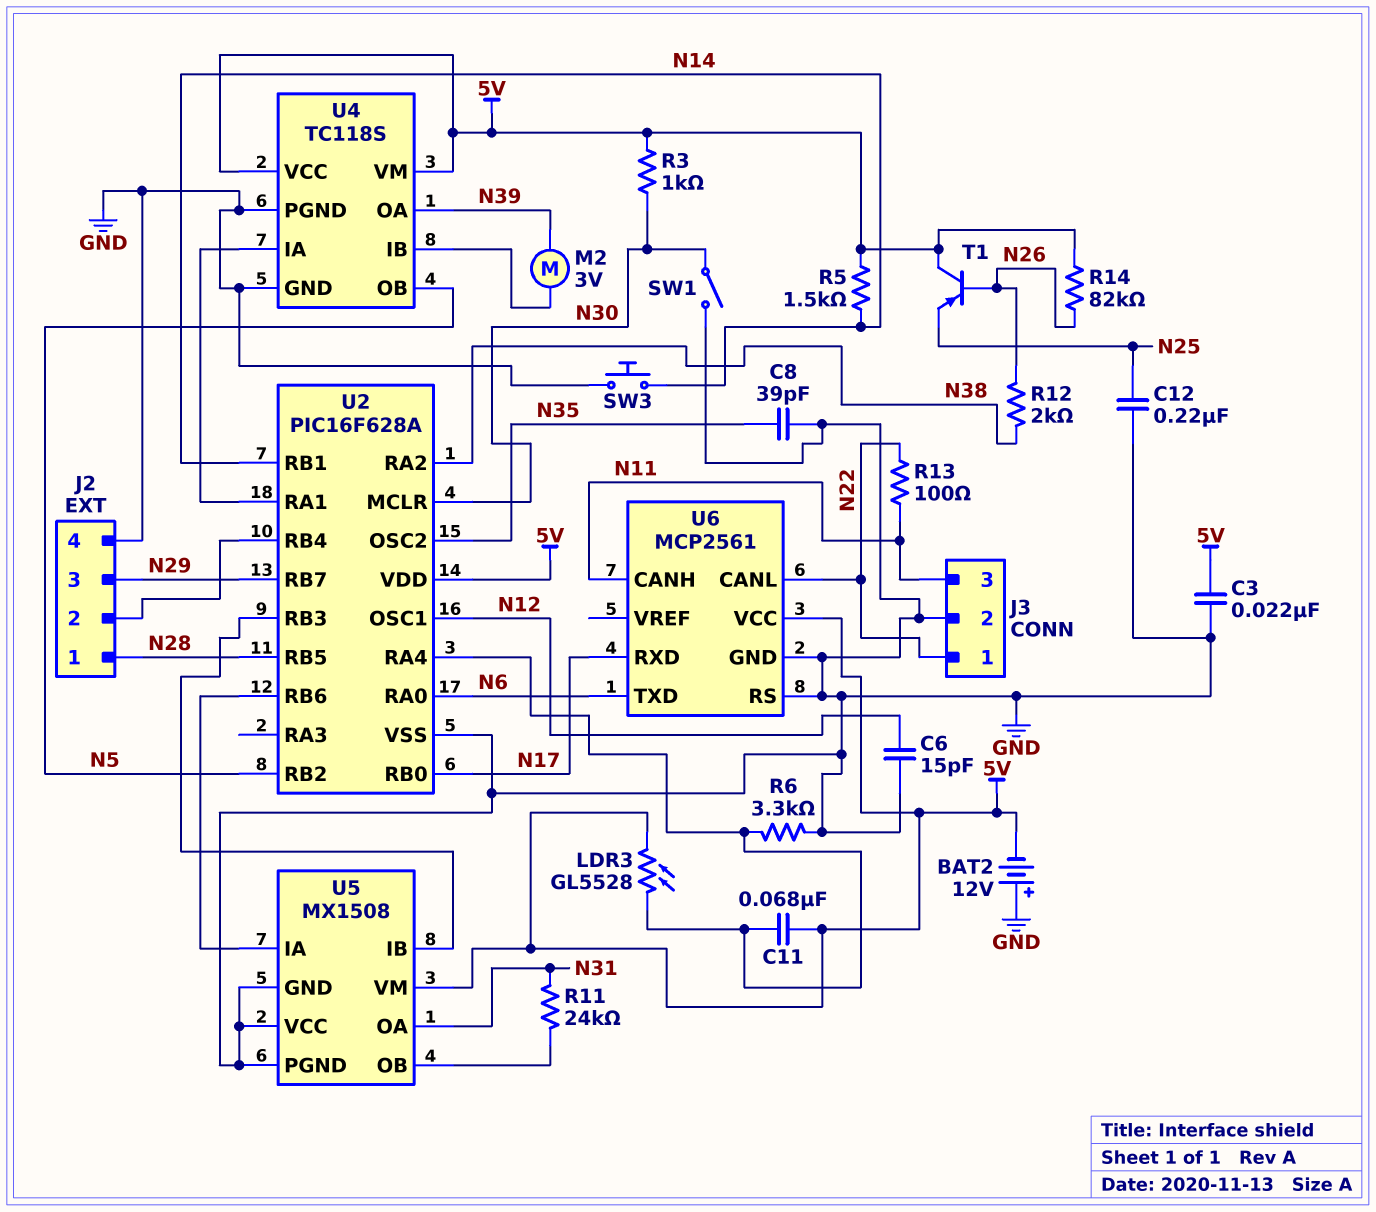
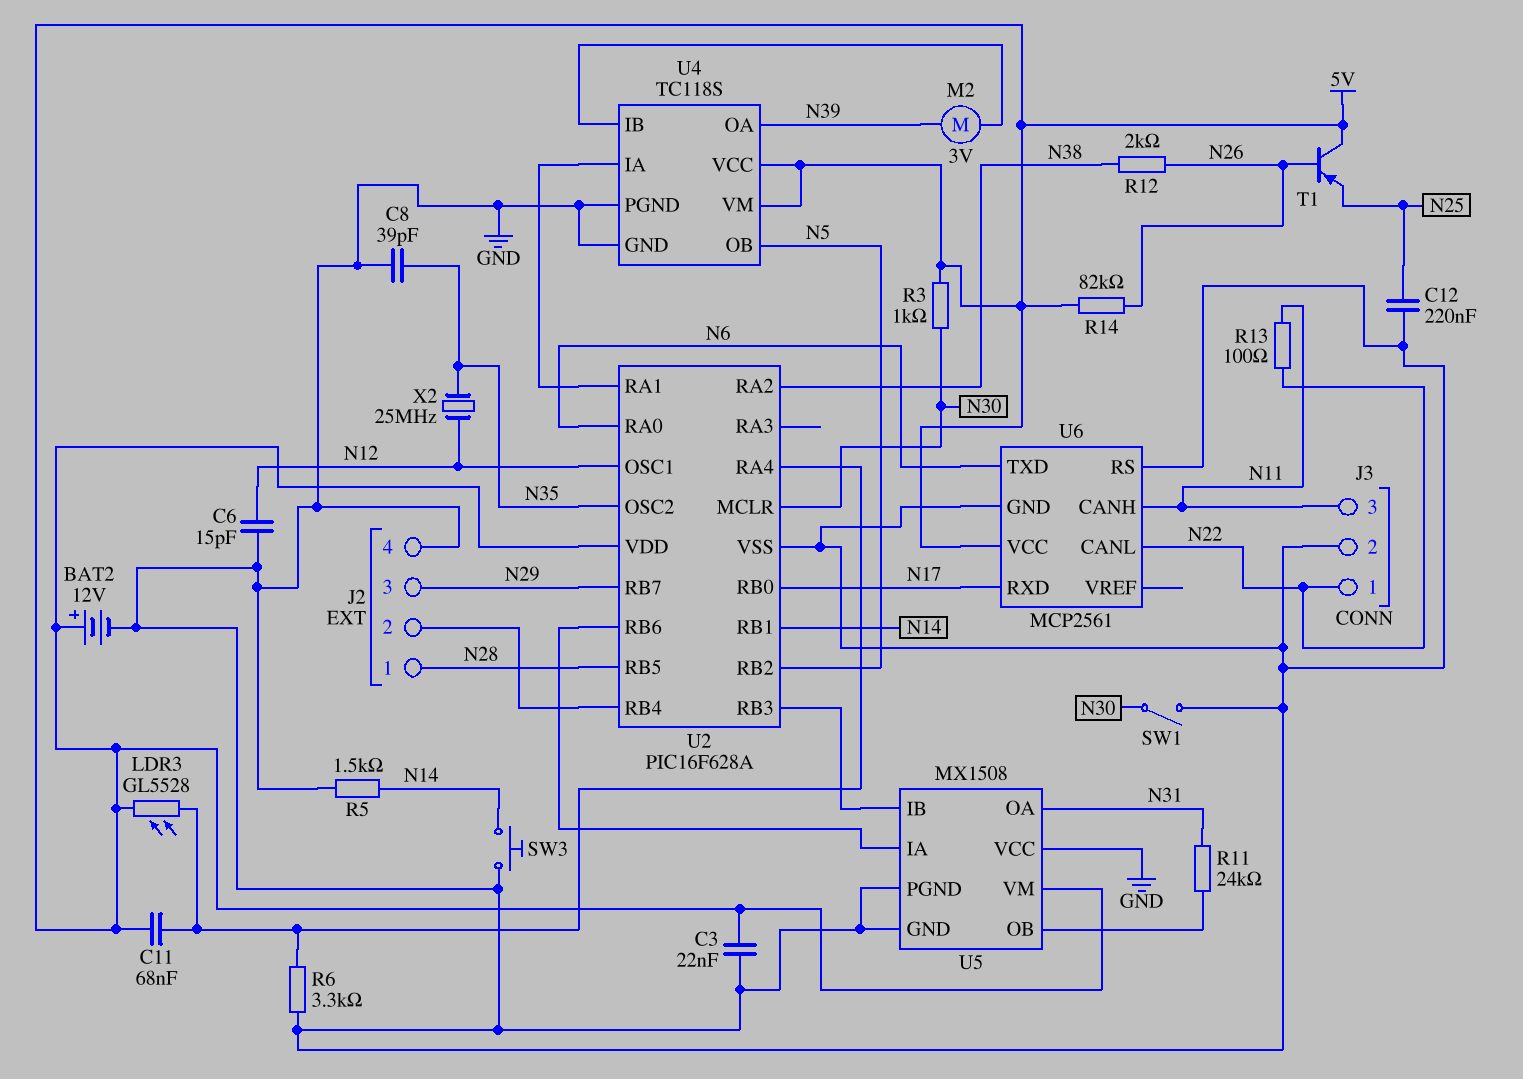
BAT2: 12V (plus GND, minus 5V) -> 12V (plus 5V, minus GND)
R5: 1.5k (5V, N14) -> 1.5k (GND, N14)
X2: none -> 25MHz (N12, N35)

